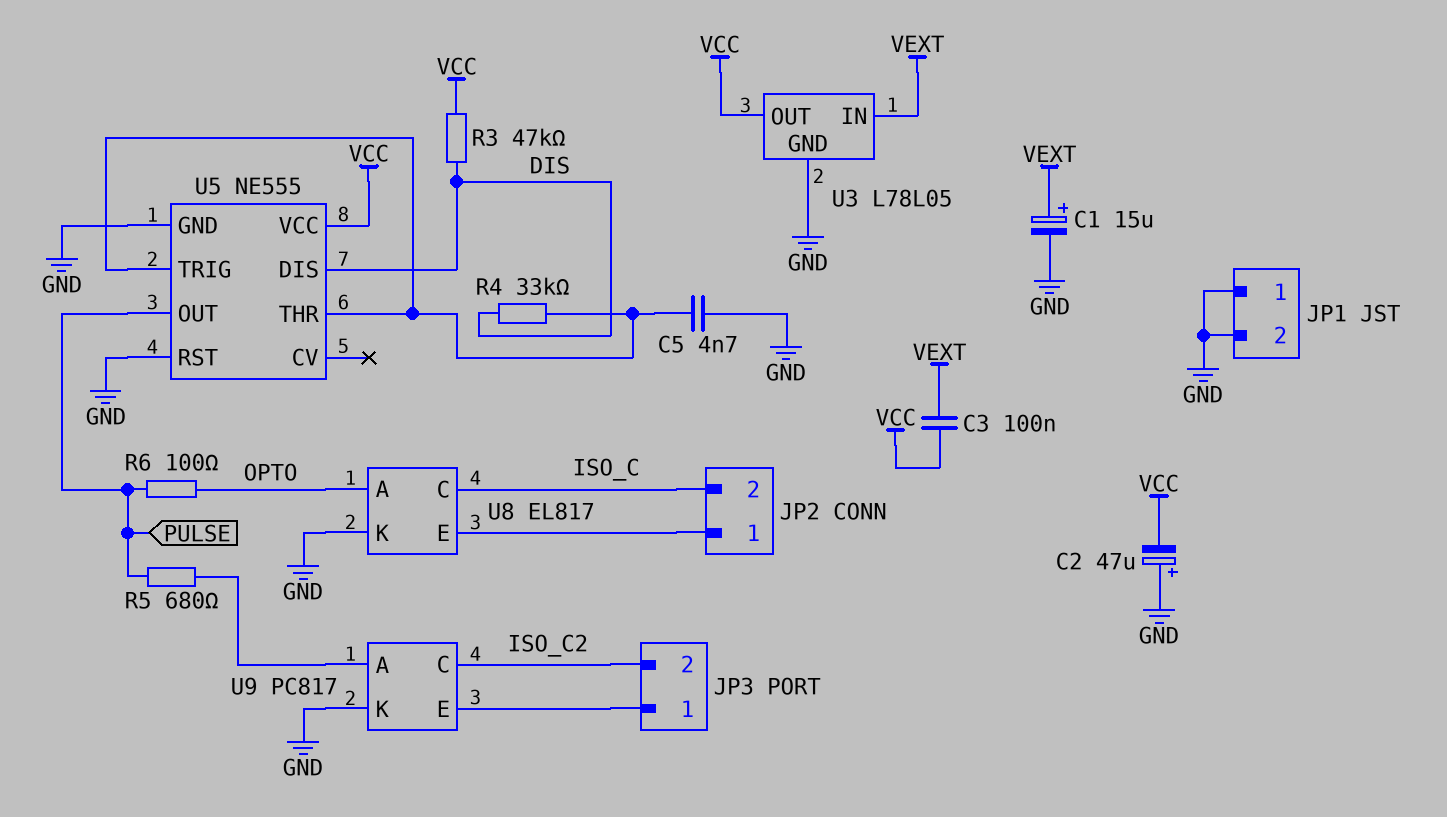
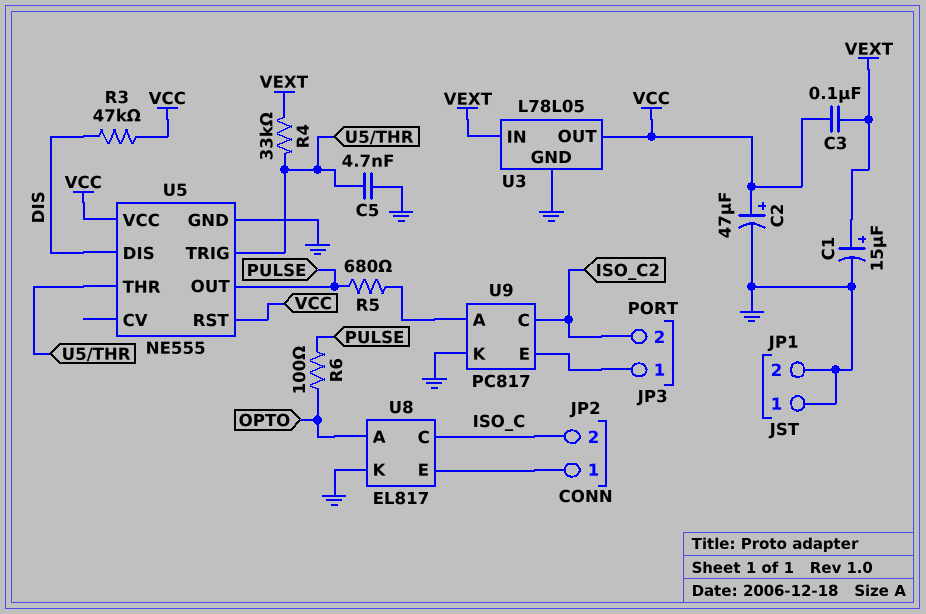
C2: 47uF (plus GND, minus VCC) -> 47uF (plus VCC, minus GND)
R4: 33k (DIS, U5/THR) -> 33k (U5/THR, VEXT)
U5 pin RST: GND -> VCC

